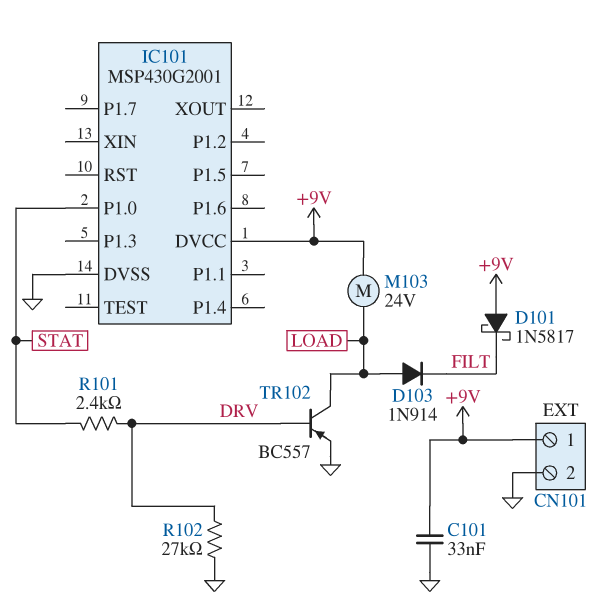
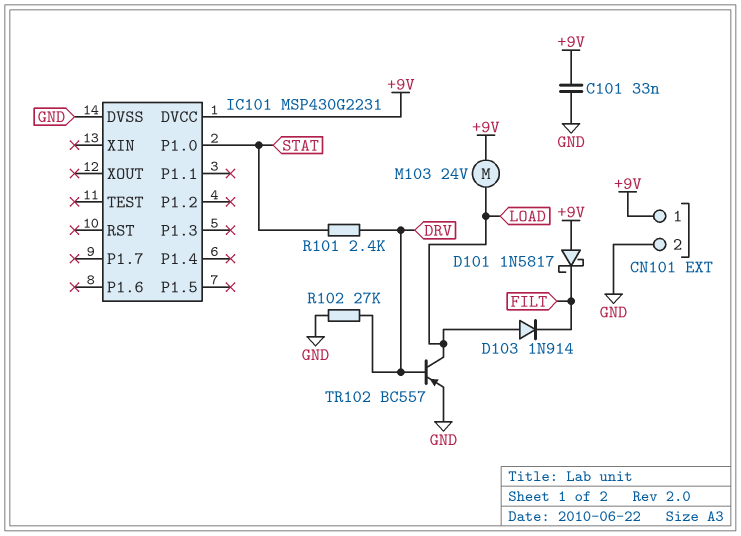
IC101: MSP430G2001 -> MSP430G2231

